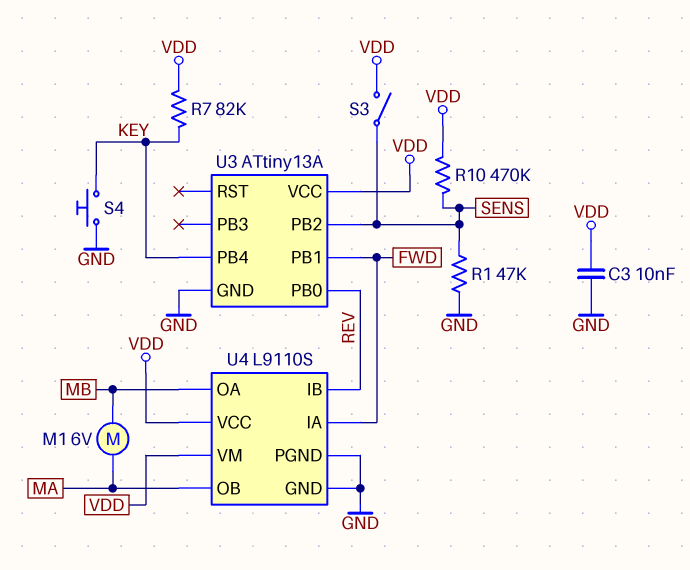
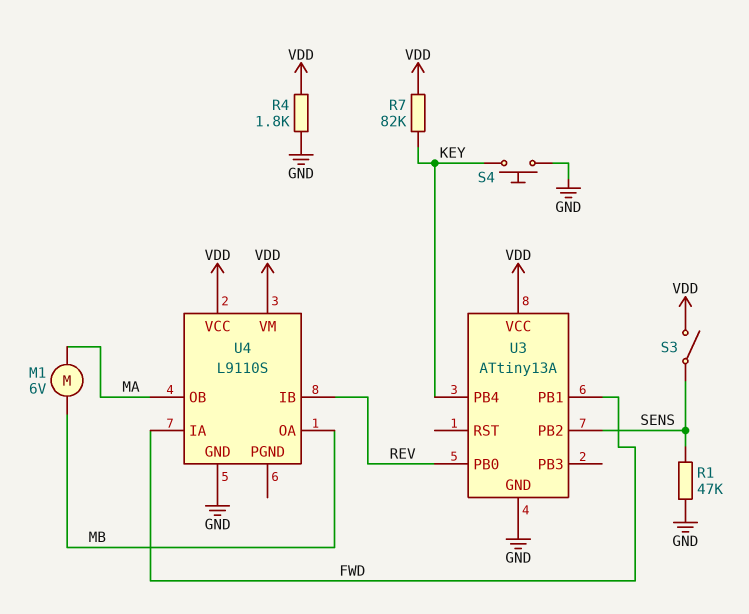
C3: 10nF (GND, VDD) -> none
R4: none -> 1.8k (GND, VDD)
R10: 470k (SENS, VDD) -> none
U4 pin PGND: GND -> none

